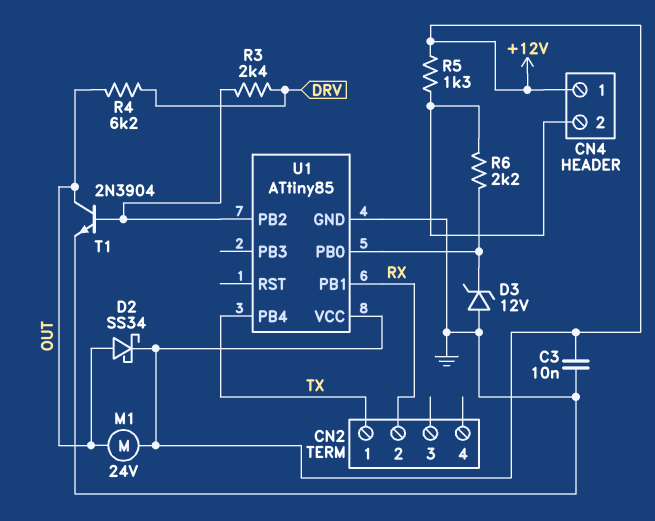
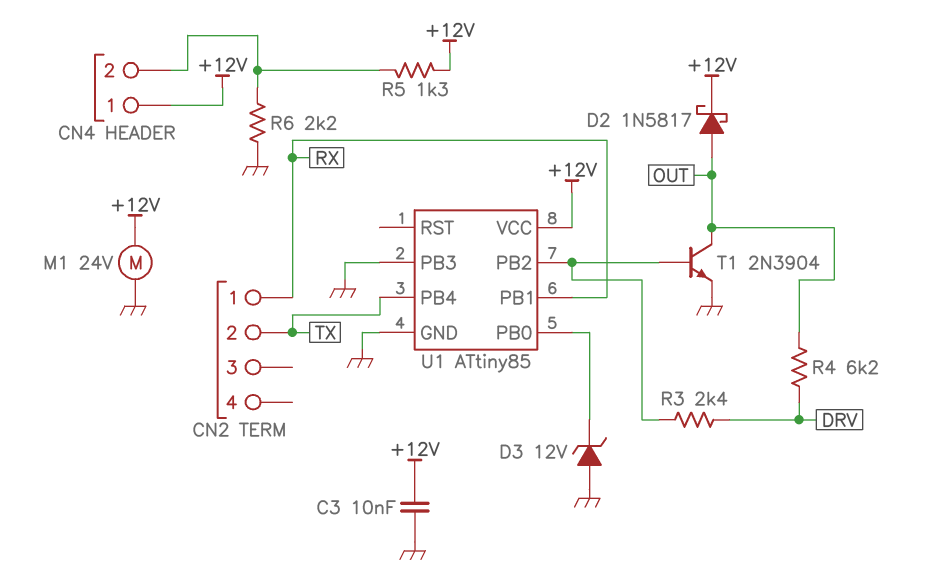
CN2 pin 1: TX -> RX
CN2 pin 2: RX -> TX
D2: schottky SS34 (A OUT, K +12V) -> schottky 1N5817 (A OUT, K +12V)
M1: motor 24V (+12V, OUT) -> motor 24V (+12V, GND)
R6: 2.2k (CN4/2, U1/PB0) -> 2.2k (CN4/2, GND)
U1 pin PB3: none -> GND

